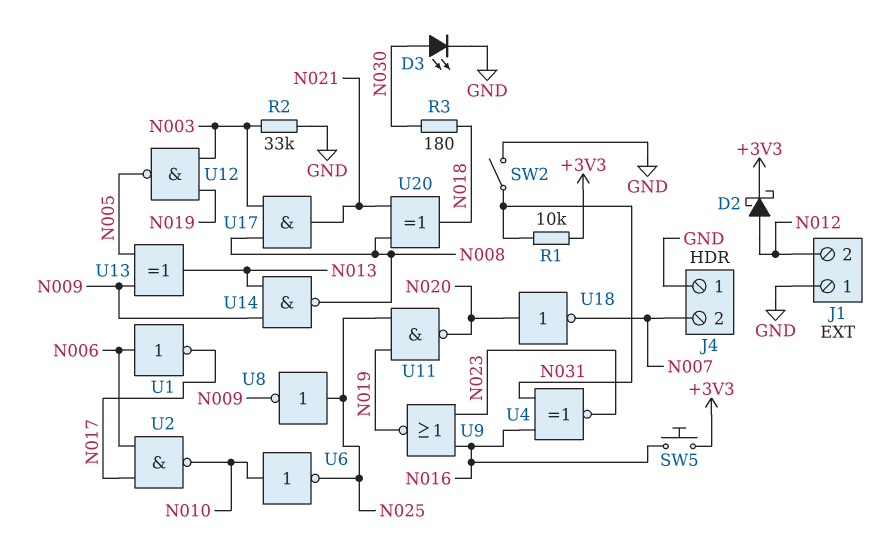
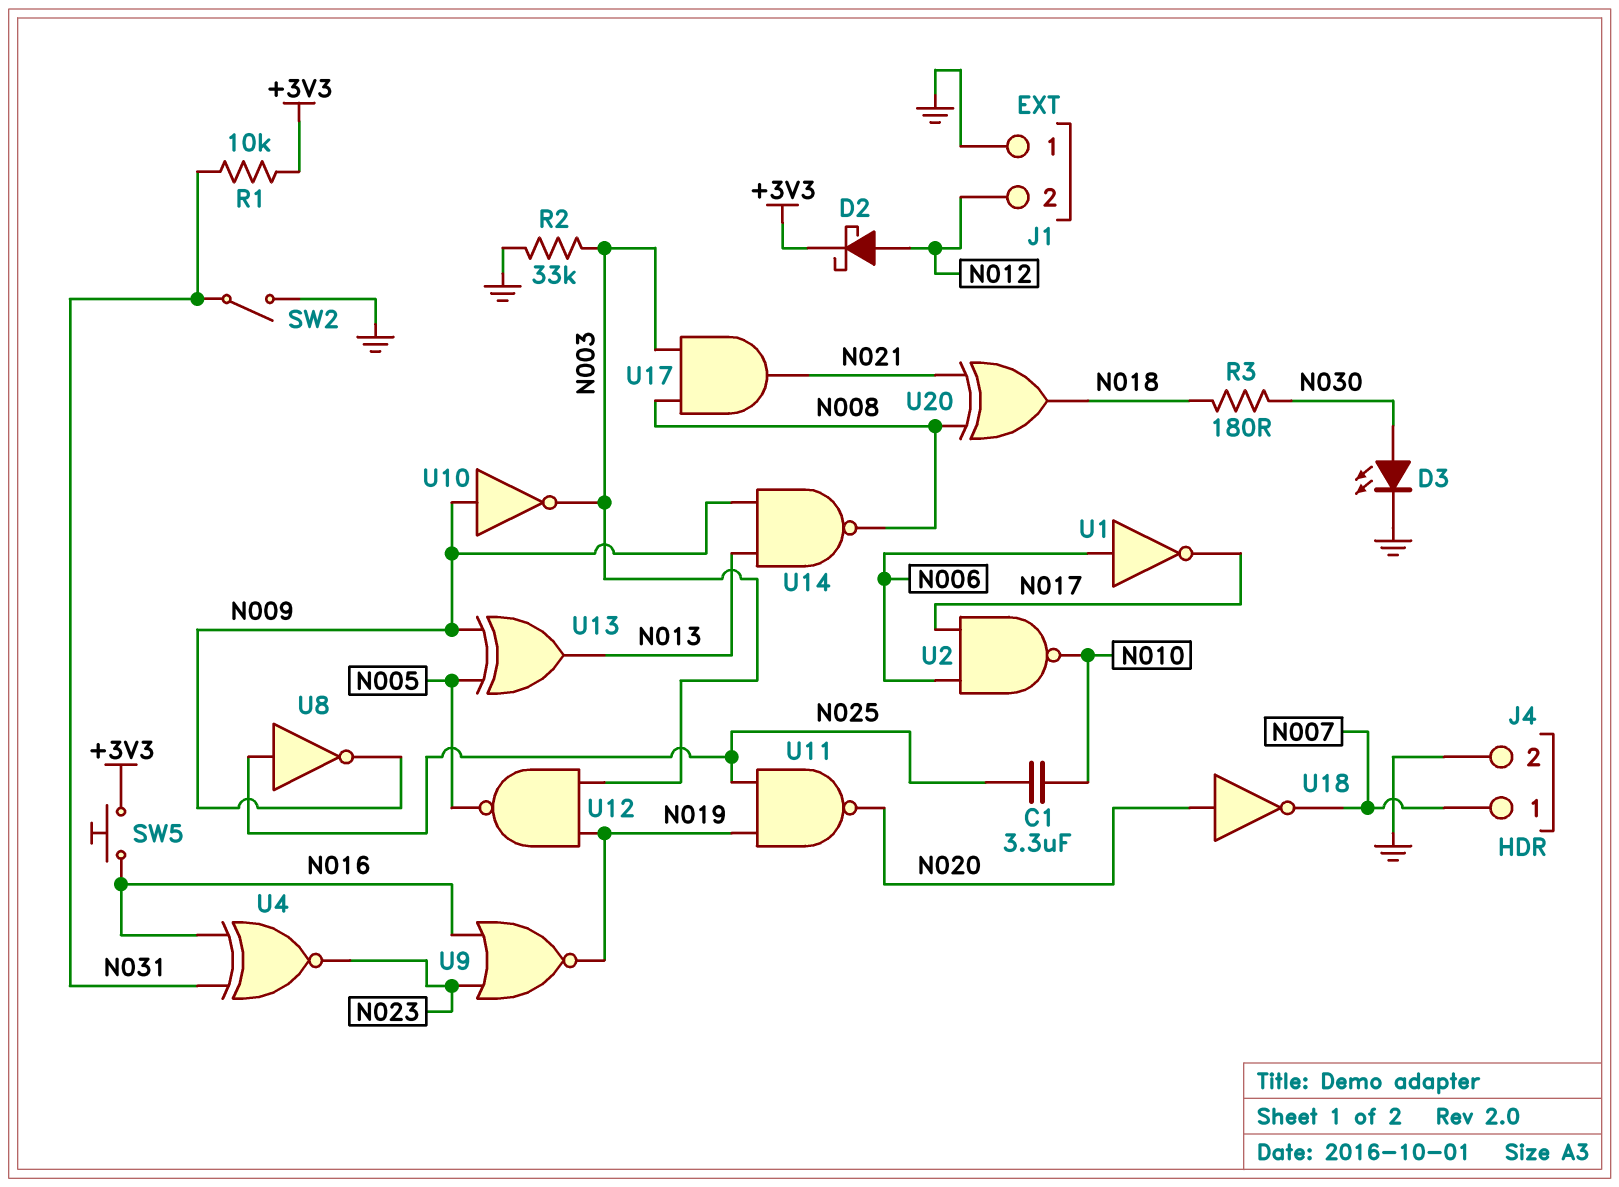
C1: none -> 3.3uF (N010, N025)
J4 pin 1: GND -> N007
J4 pin 2: N007 -> GND
U6: NOT (in N010, out N025) -> none
U10: none -> NOT (in N009, out N003)

